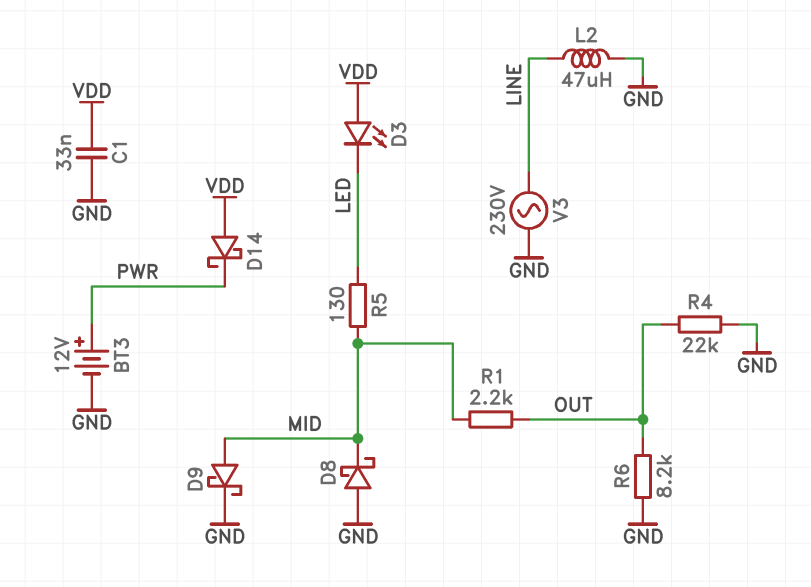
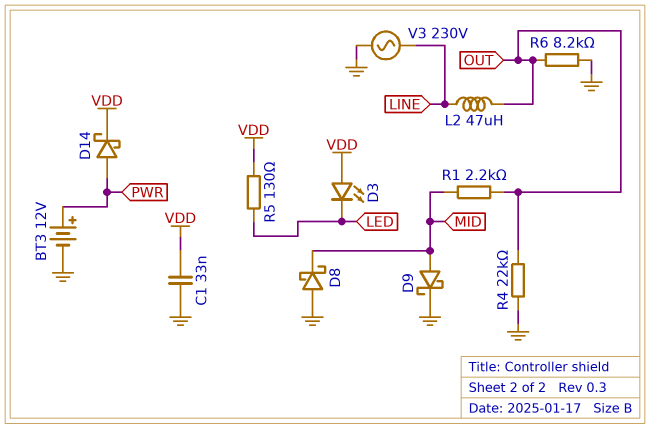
D14: schottky (A VDD, K PWR) -> schottky (A PWR, K VDD)
L2: 47uH (GND, LINE) -> 47uH (LINE, OUT)
R5: 130 (LED, MID) -> 130 (LED, VDD)

